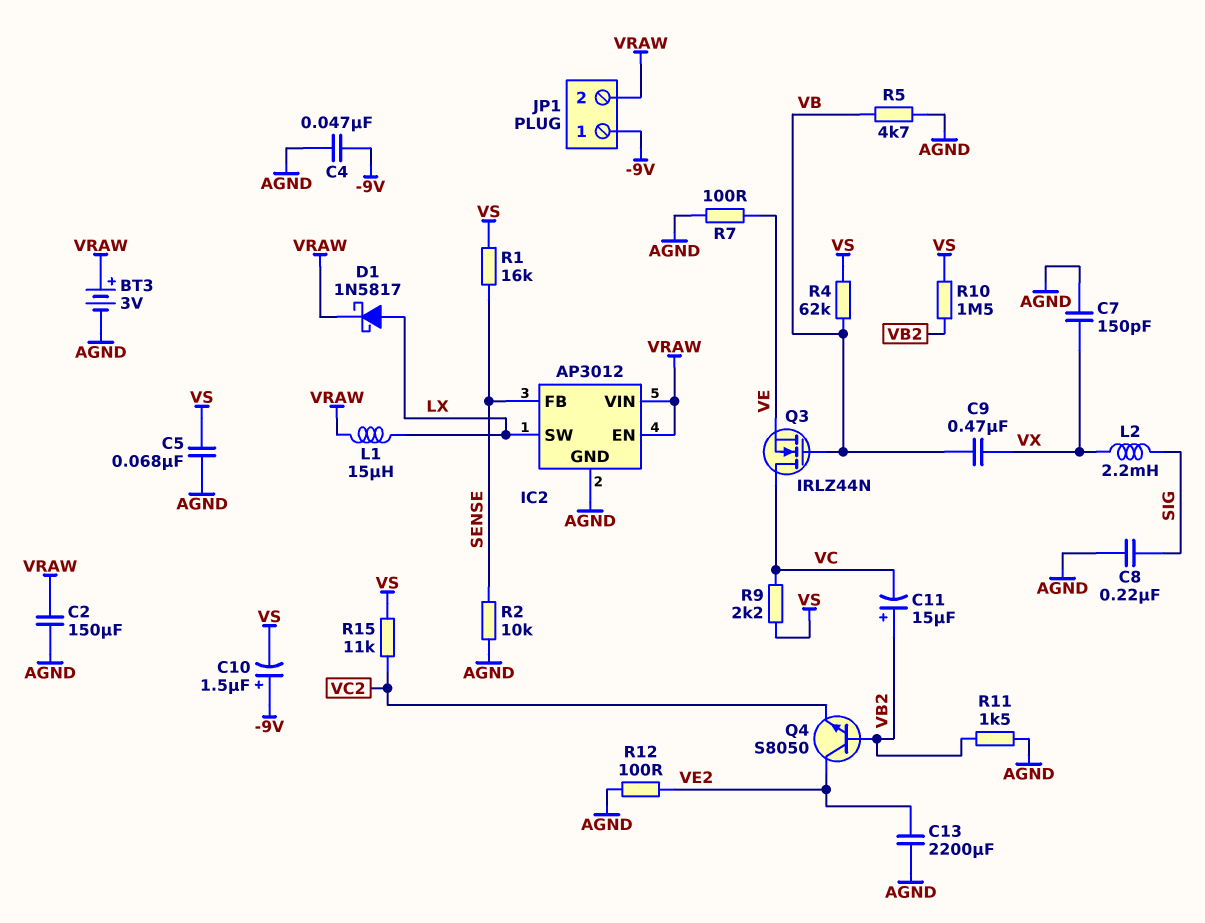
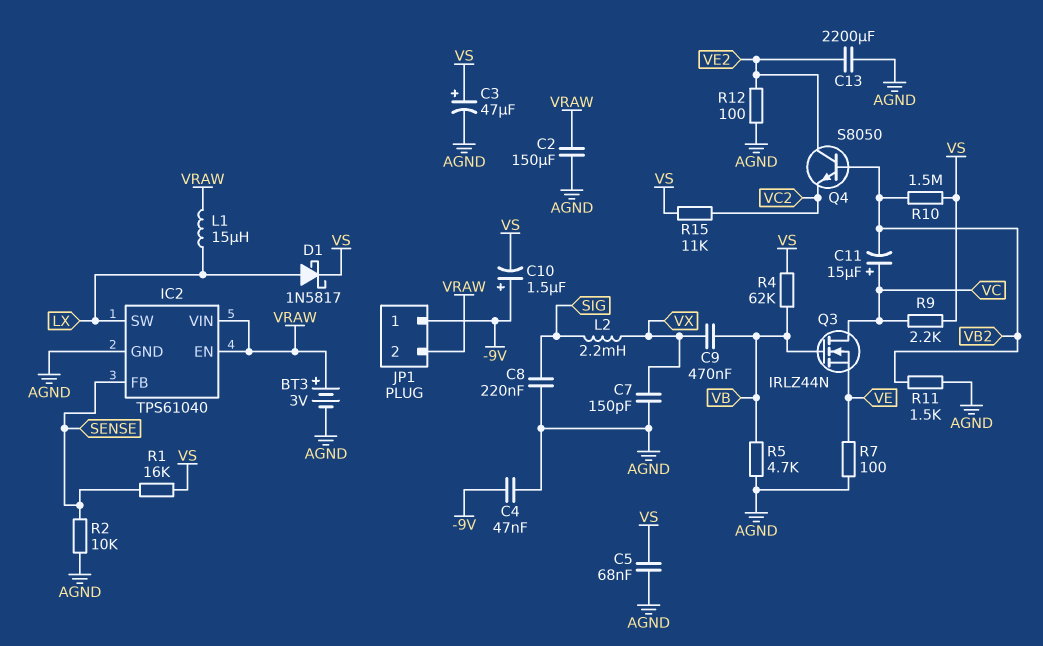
C3: none -> 47uF (plus VS, minus AGND)
C11: 15uF (plus VB2, minus VC) -> 15uF (plus VC, minus VB2)
D1: schottky 1N5817 (A LX, K VRAW) -> schottky 1N5817 (A LX, K VS)
IC2: AP3012 -> TPS61040

